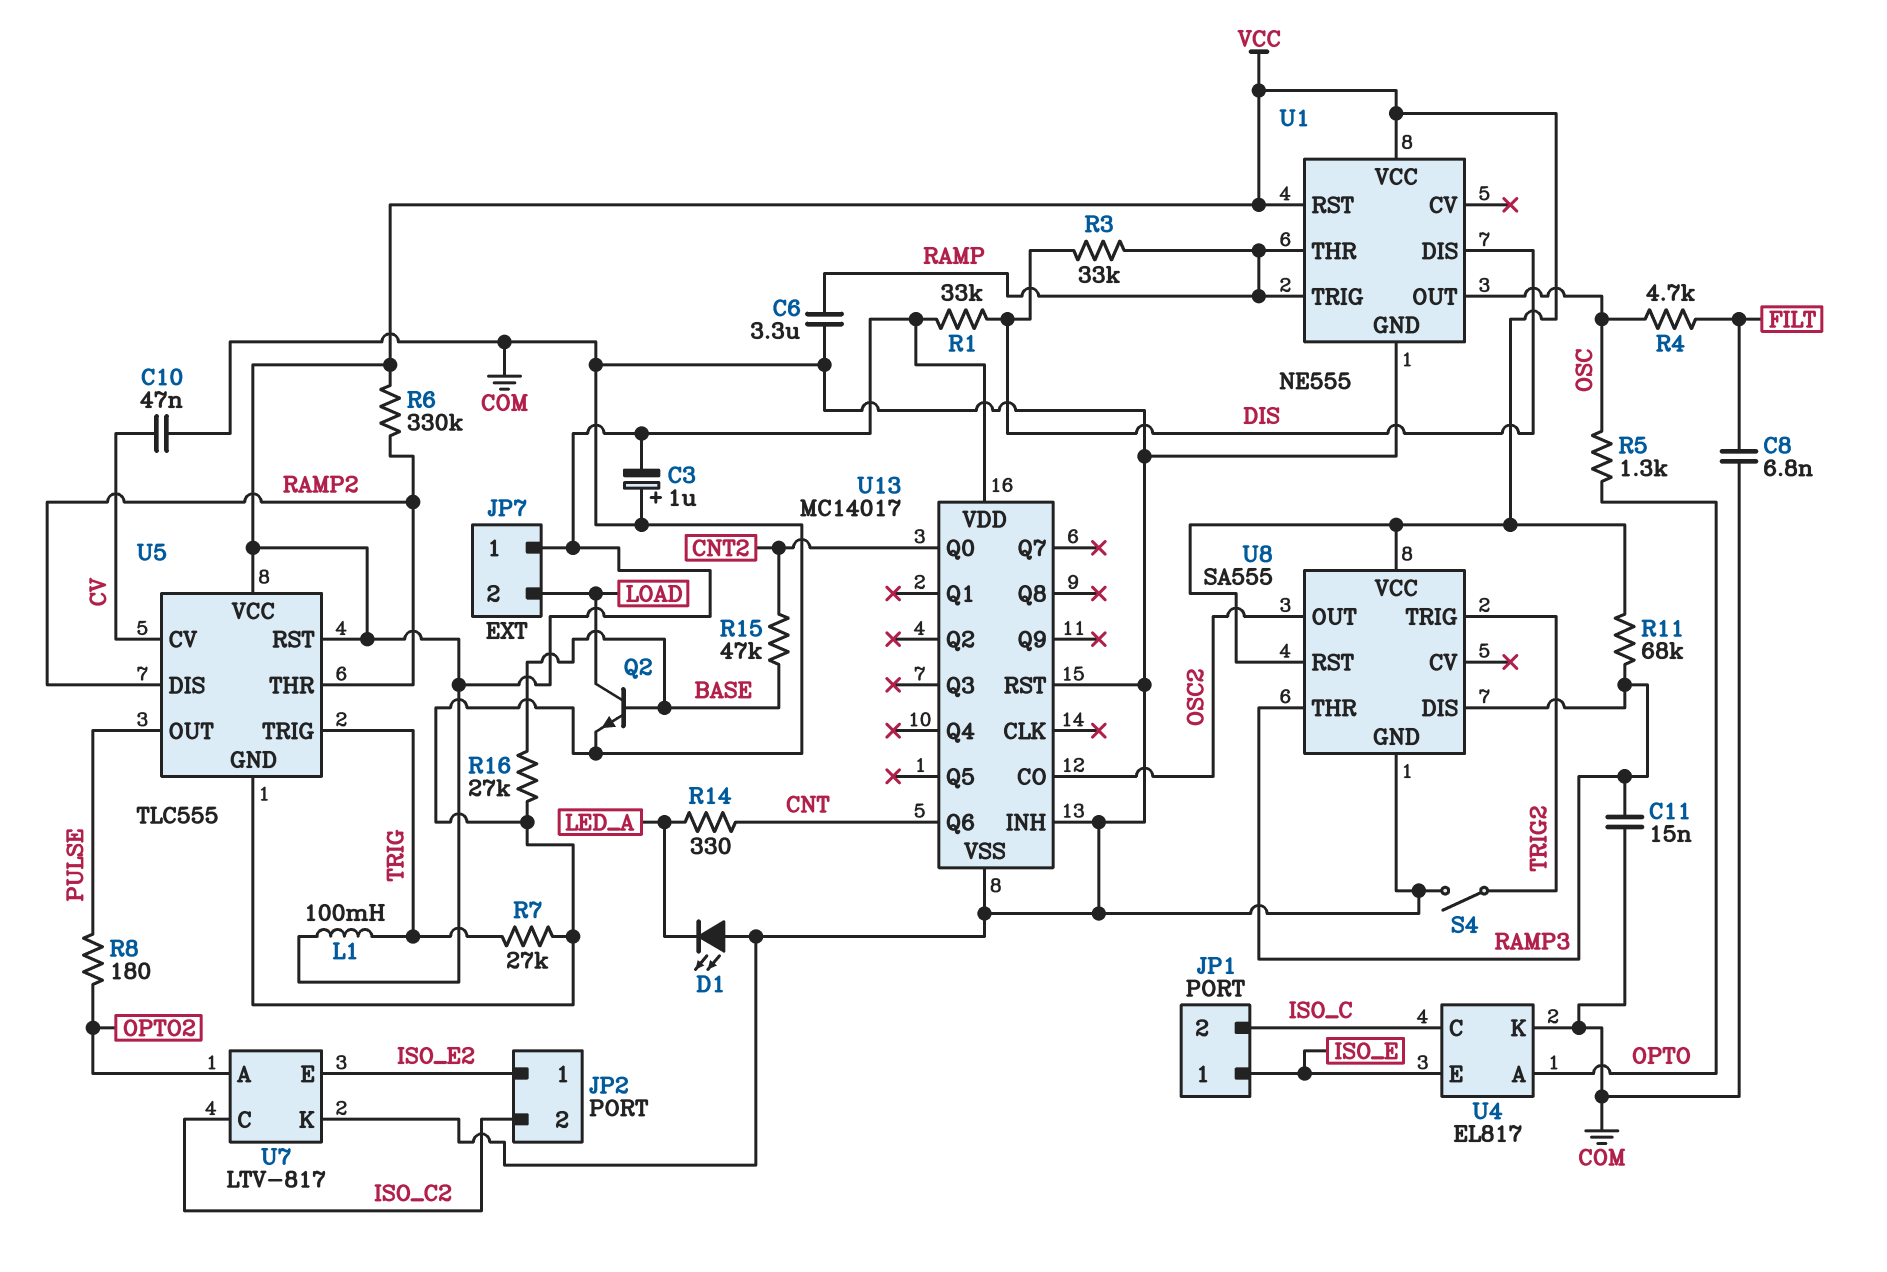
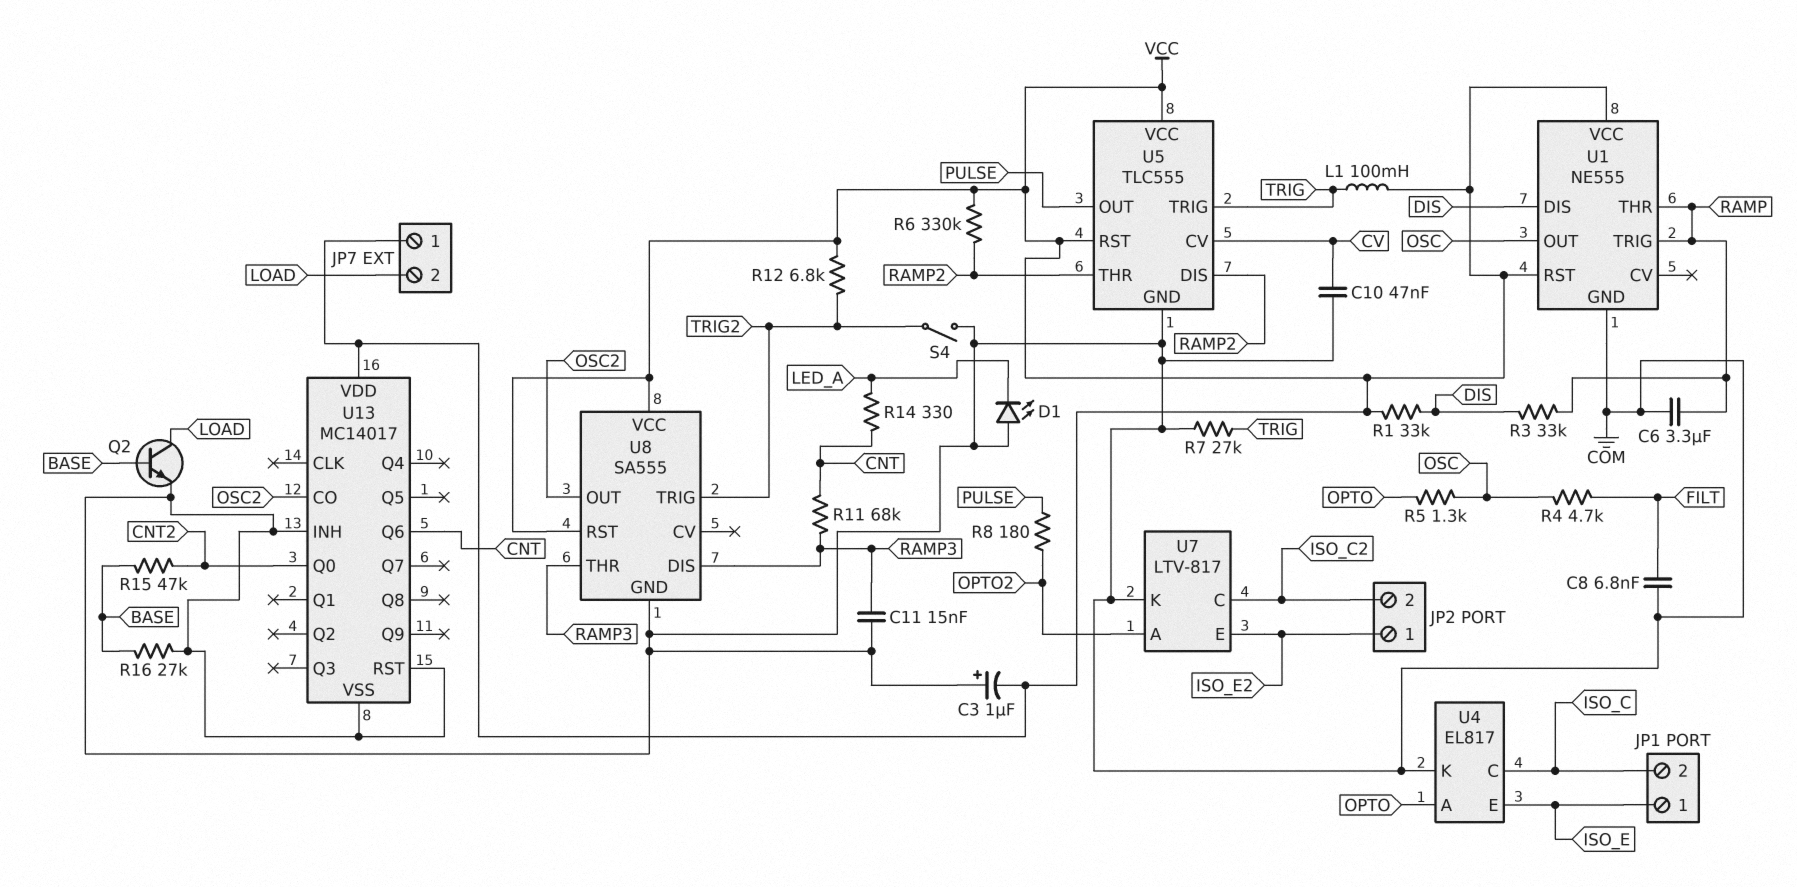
R11: 68k (RAMP3, VCC) -> 68k (CNT, RAMP3)
R12: none -> 6.8k (TRIG2, VCC)

